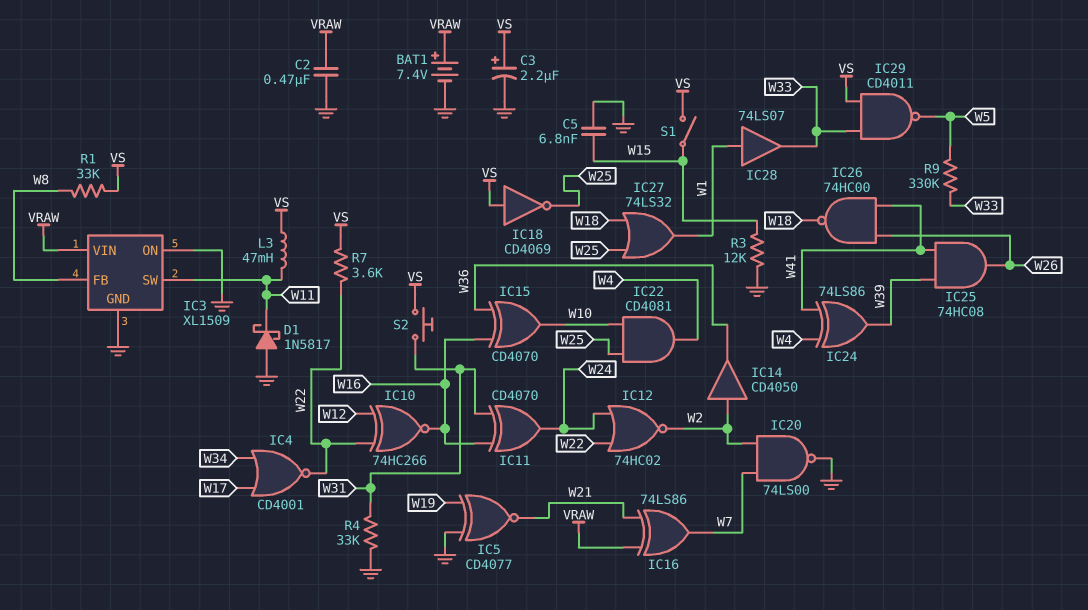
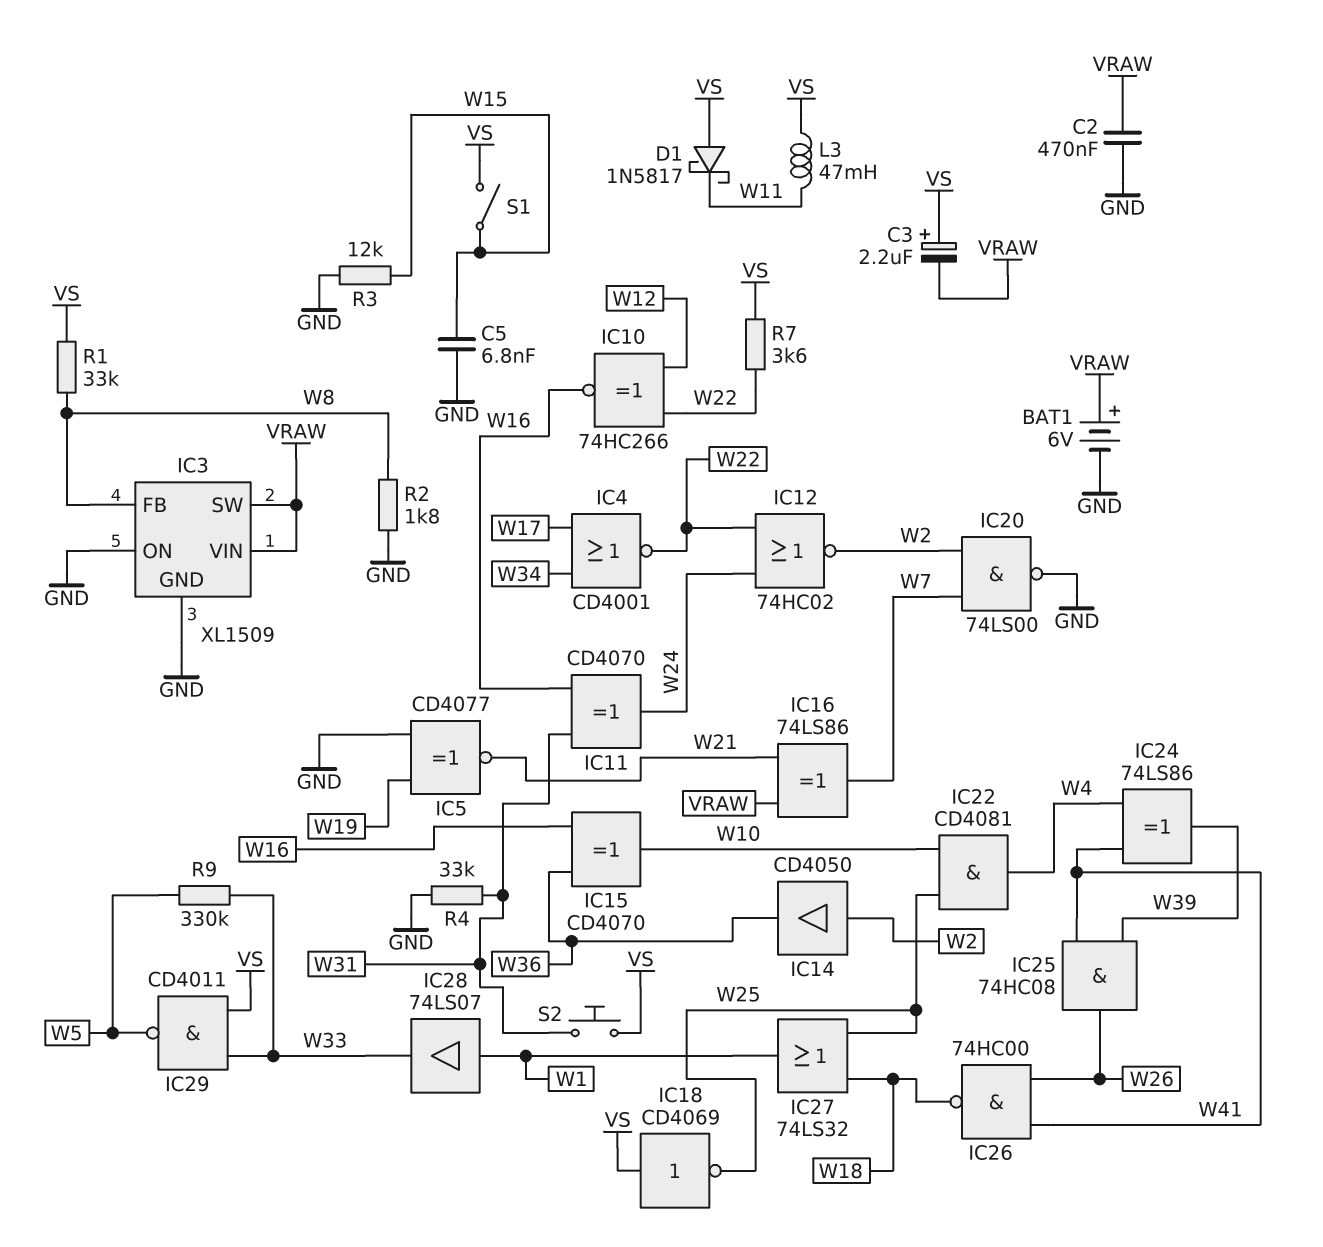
BAT1: 7.4V (plus VRAW, minus GND) -> 6V (plus VRAW, minus GND)
C3: 2.2uF (plus VS, minus GND) -> 2.2uF (plus VS, minus VRAW)
D1: schottky 1N5817 (A GND, K W11) -> schottky 1N5817 (A VS, K W11)
IC3 pin SW: W11 -> VRAW
R2: none -> 1.8k (GND, W8)

